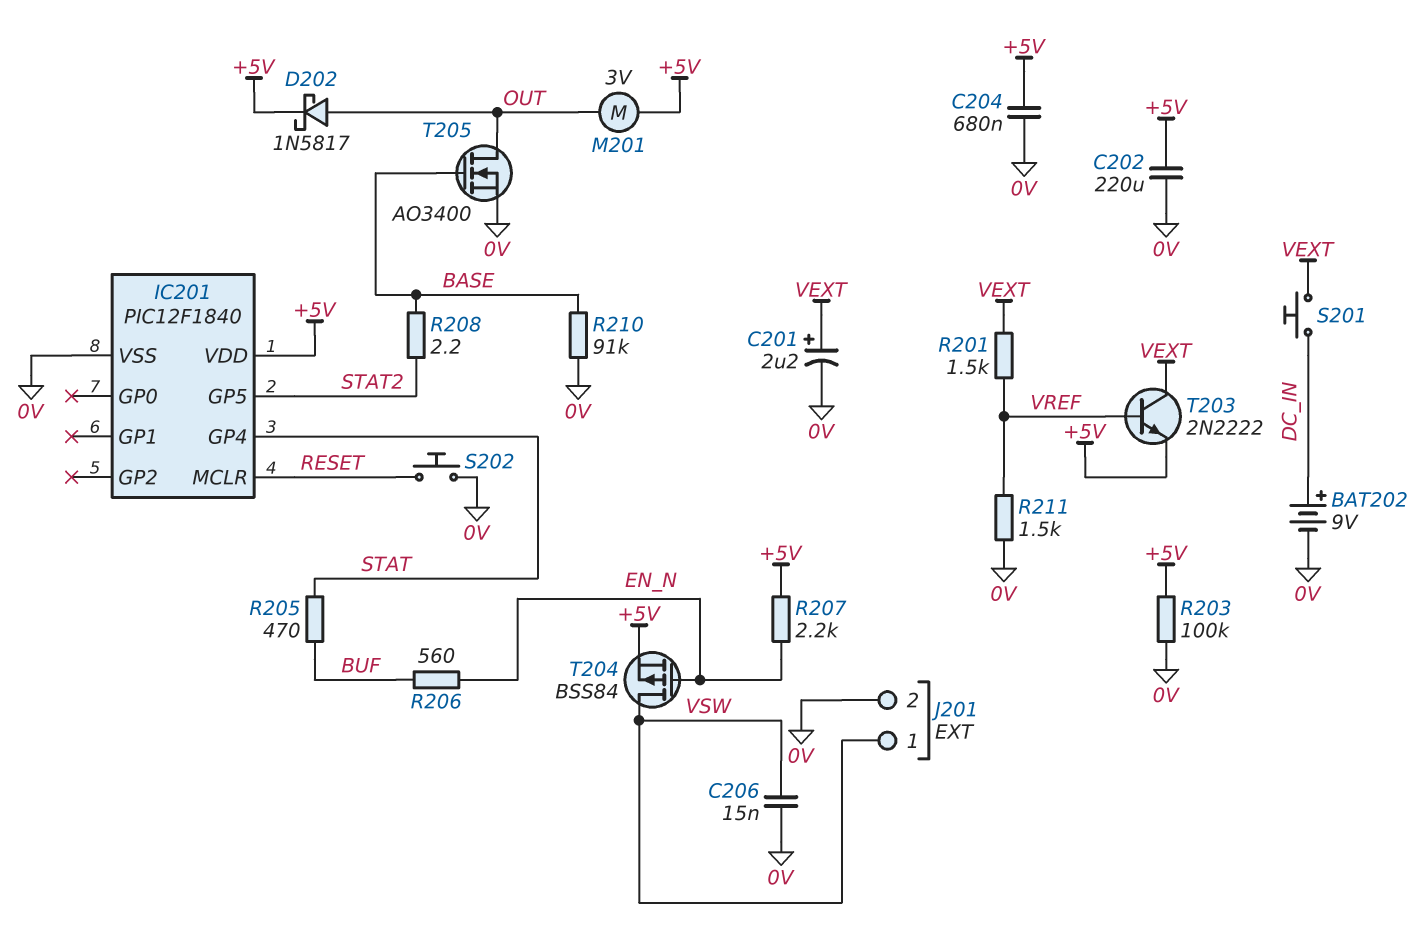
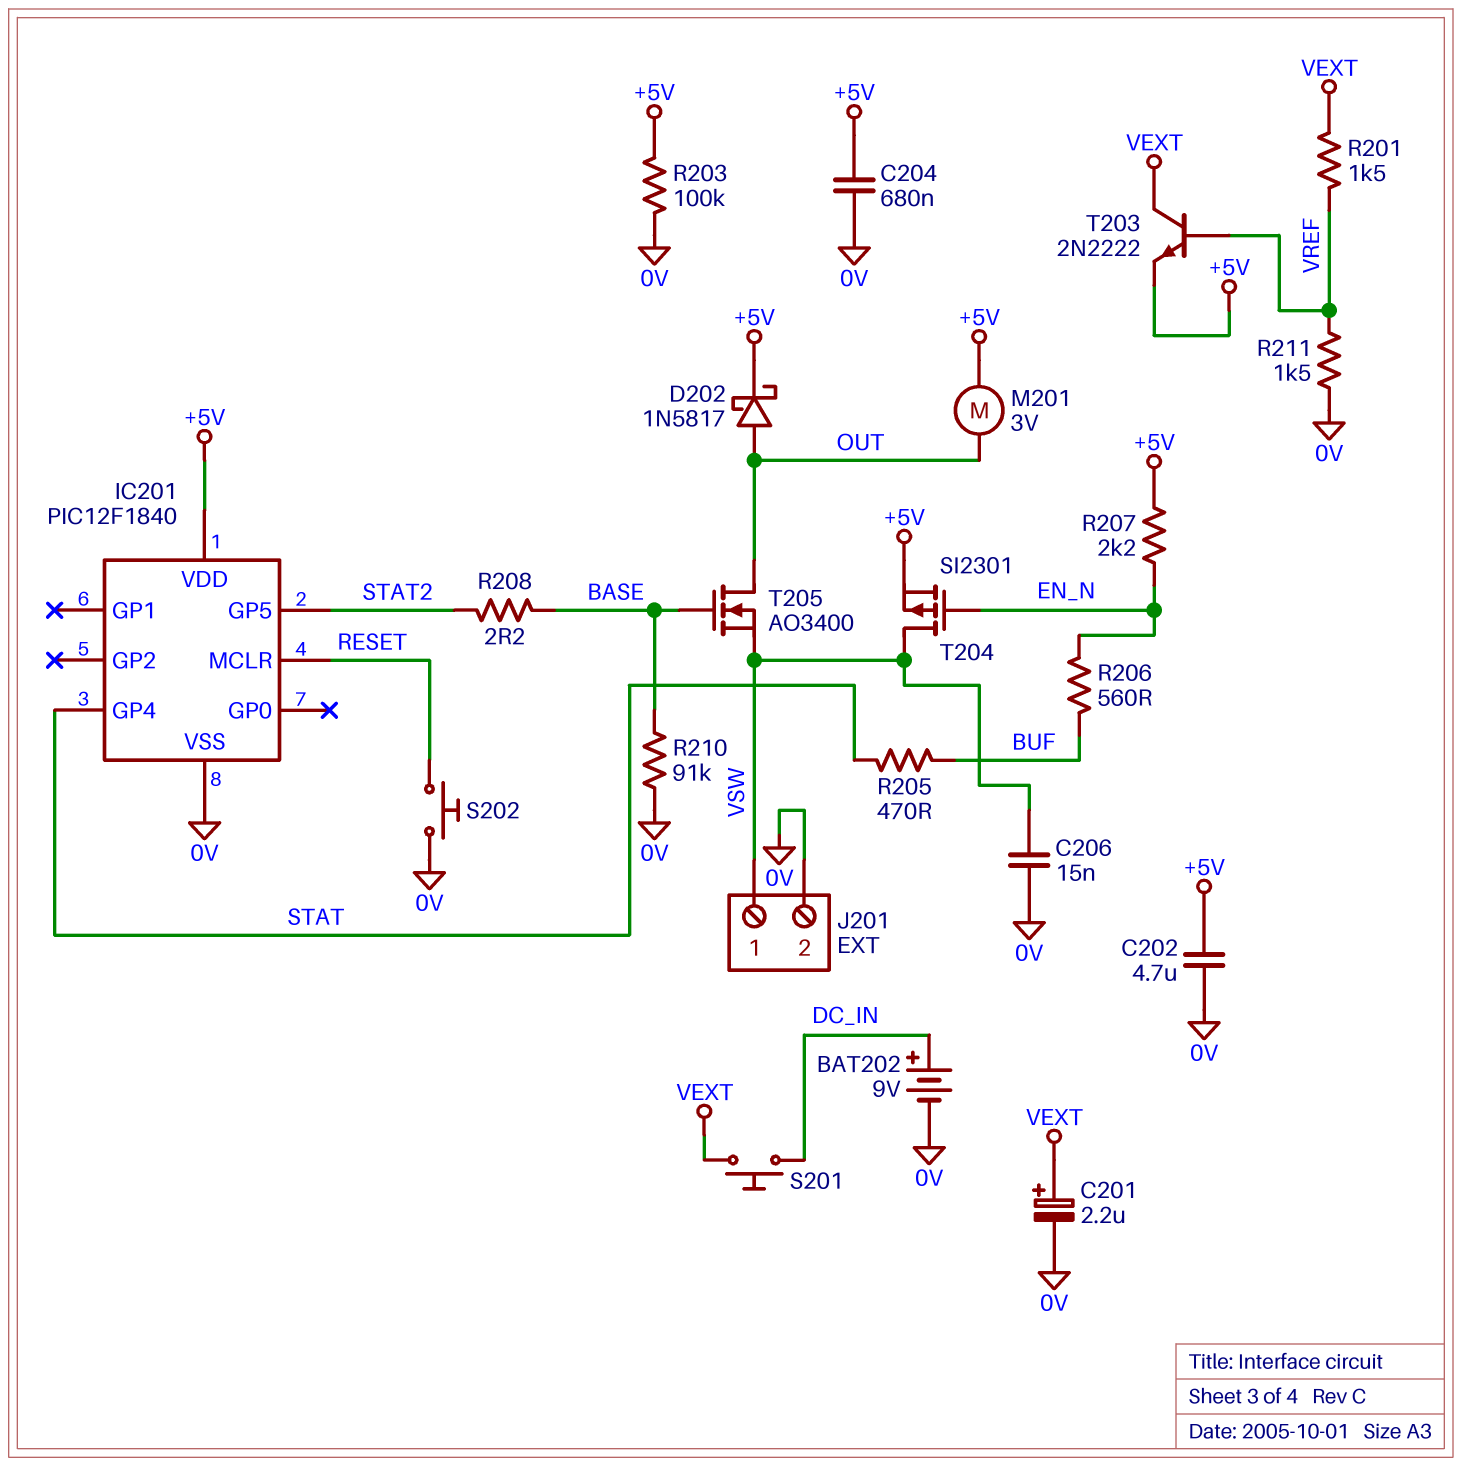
C202: 220uF (+5V, 0V) -> 4.7uF (+5V, 0V)
T204: PMOS BSS84 (G EN_N, D VSW, S +5V) -> PMOS SI2301 (G EN_N, D VSW, S +5V)
T205: NMOS AO3400 (G BASE, D OUT, S 0V) -> NMOS AO3400 (G BASE, D OUT, S VSW)

